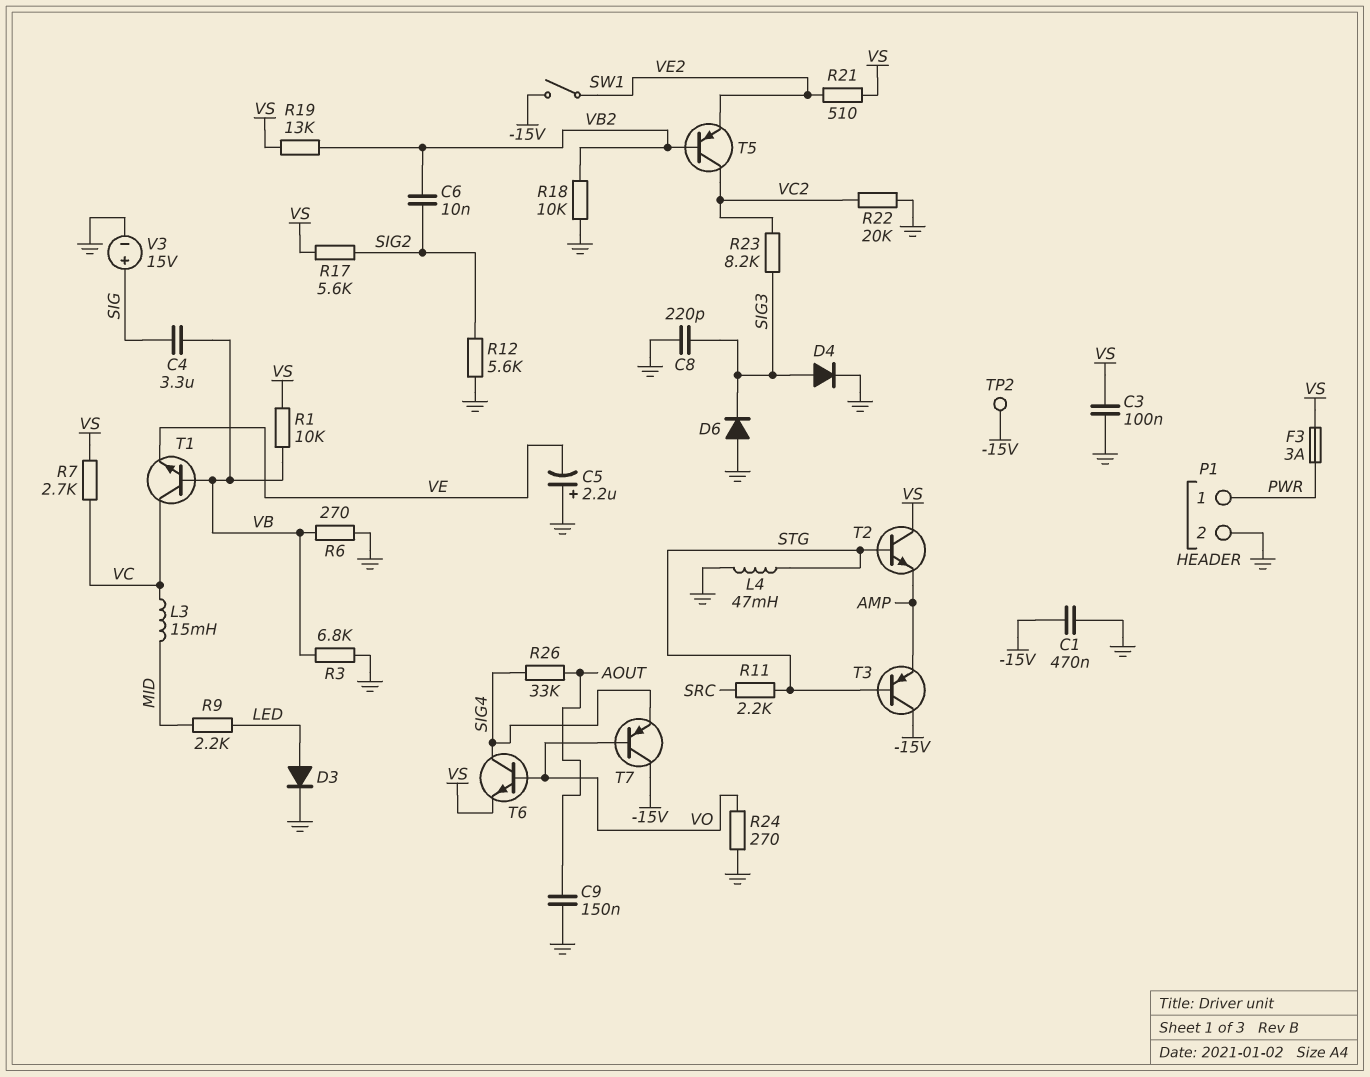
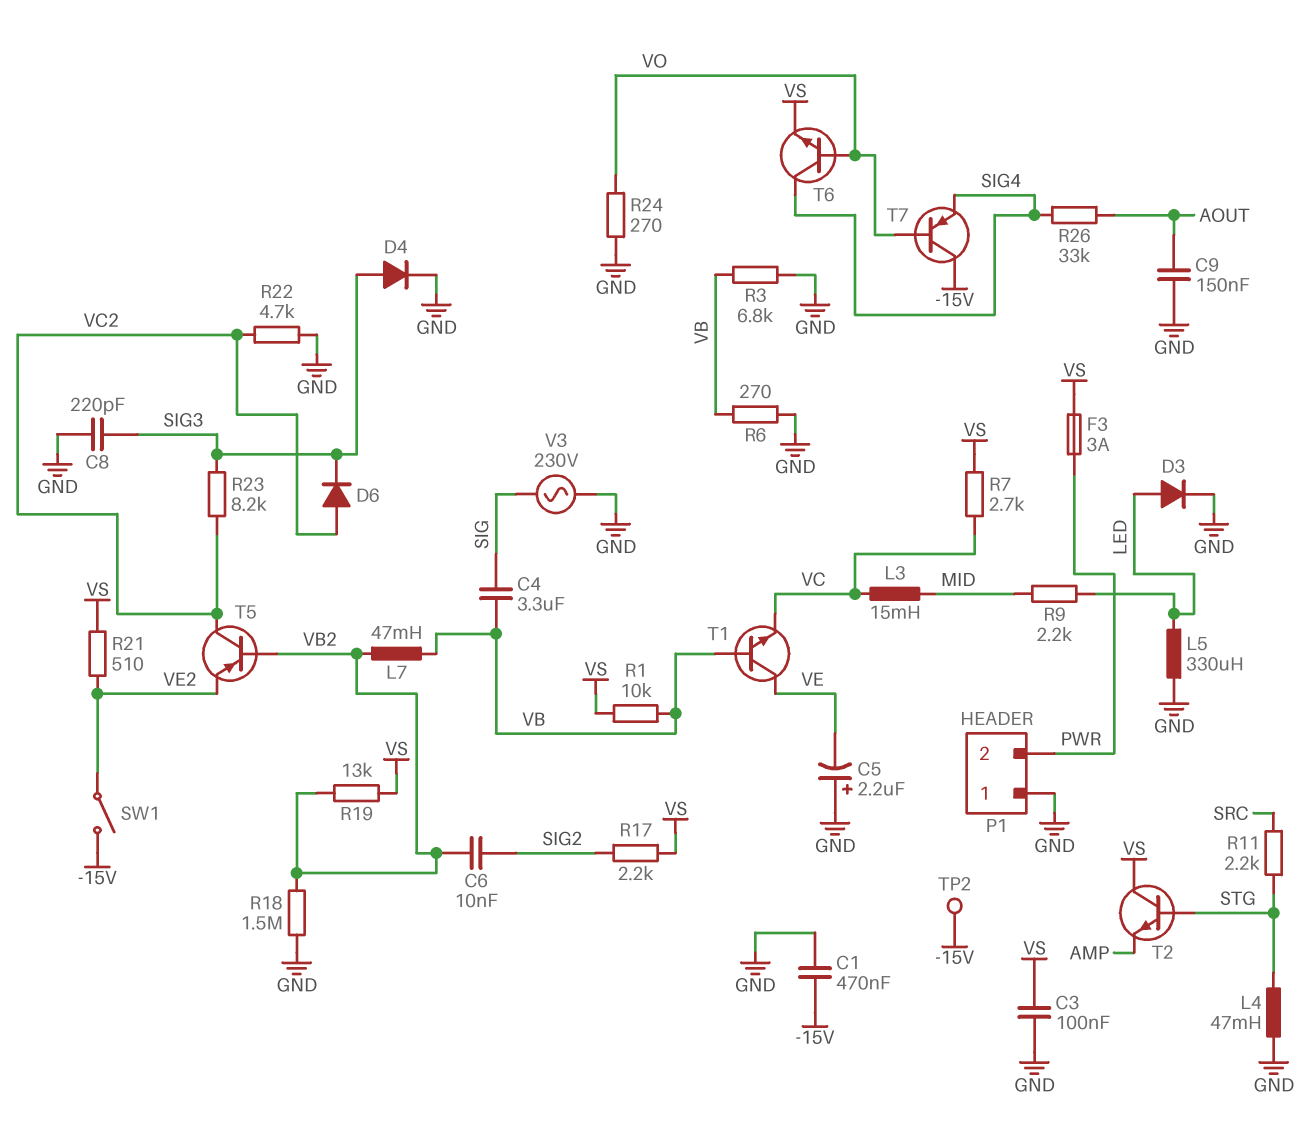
D6: diode (A GND, K SIG3) -> diode (A VC2, K SIG3)
L5: none -> 330uH (GND, LED)
L7: none -> 47mH (VB, VB2)
P1 pin 1: PWR -> GND
P1 pin 2: GND -> PWR
R12: 5.6k (GND, SIG2) -> none
R17: 5.6k (SIG2, VS) -> 2.2k (SIG2, VS)
R18: 10k (GND, VB2) -> 1.5M (GND, VB2)
R22: 20k (GND, VC2) -> 4.7k (GND, VC2)
T1: NPN (B VB, C VC, E VE) -> NPN (B VB, C VE, E VC)
T3: PNP (B STG, C -15V, E AMP) -> none
V3: 15V (plus SIG, minus GND) -> AC 230V (GND, SIG)

